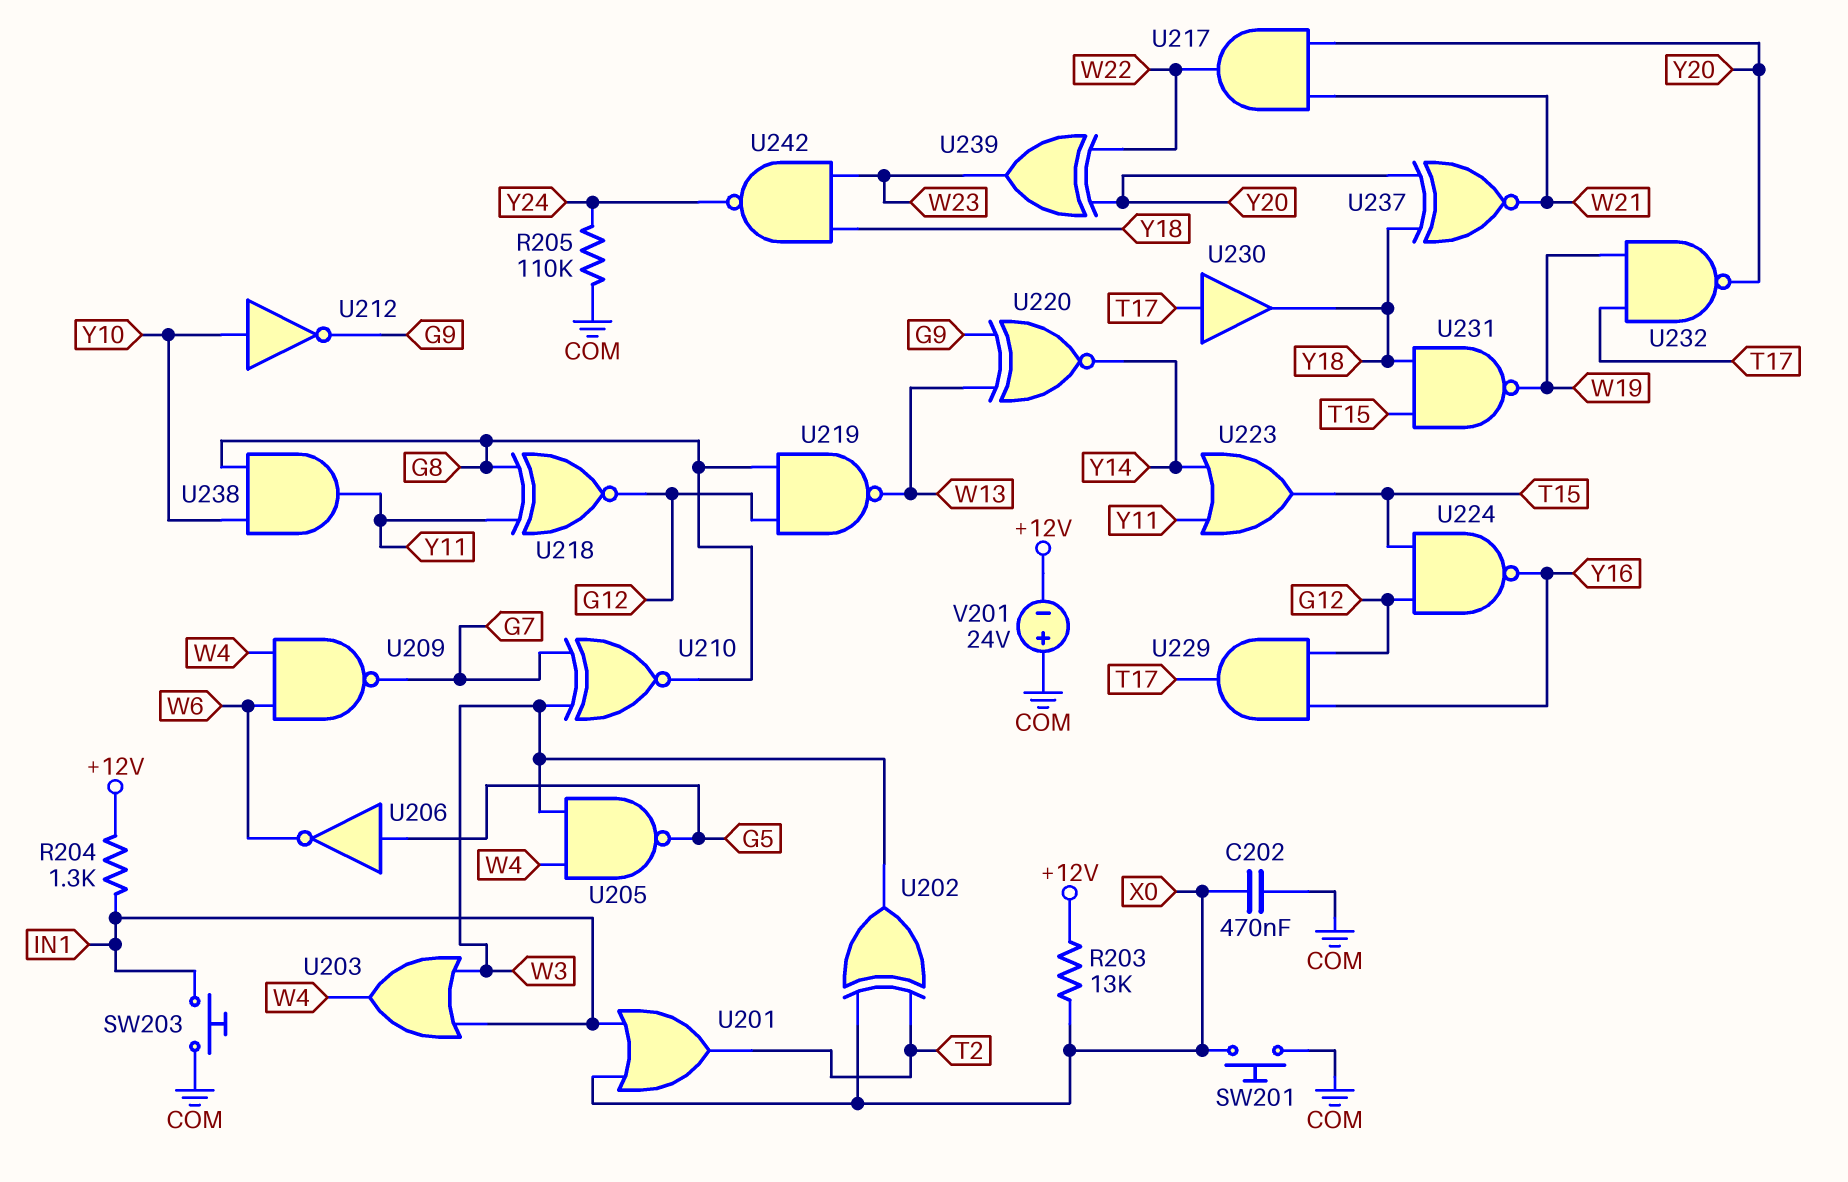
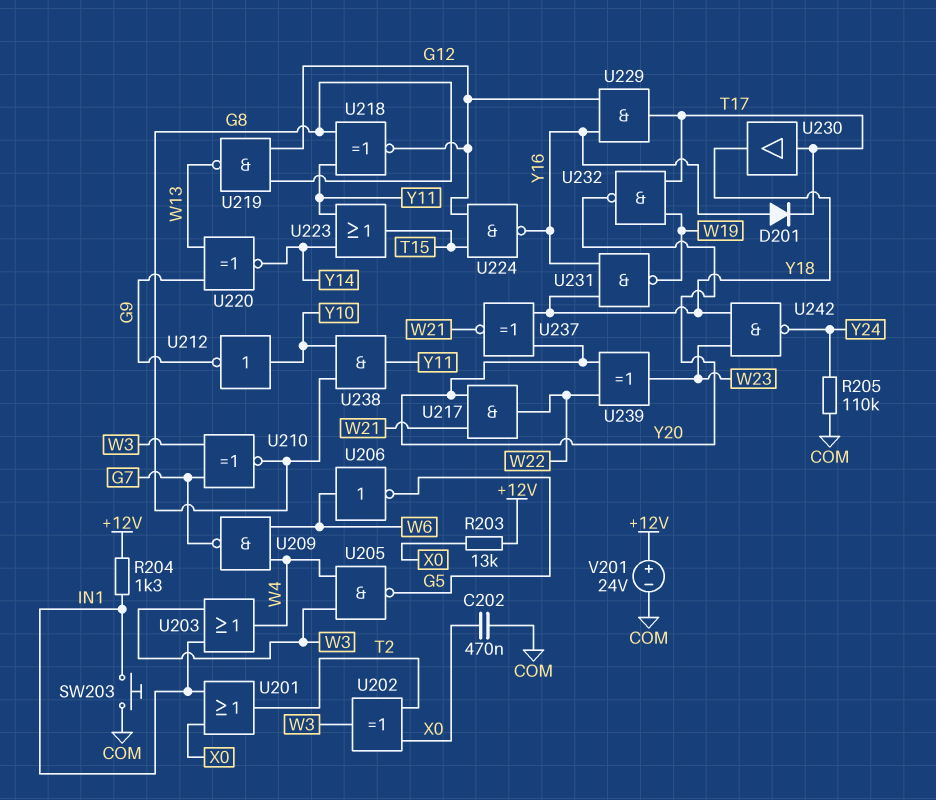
D201: none -> diode (A Y16, K T17)
SW201: button (COM, X0) -> none
U206: NOT (in G5, out W6) -> NOT (in W6, out G5)
U231: NAND (in T15, in Y18, out W19) -> NAND (in Y16, in Y18, out W19)
V201: 24V (plus COM, minus +12V) -> 24V (plus +12V, minus COM)

